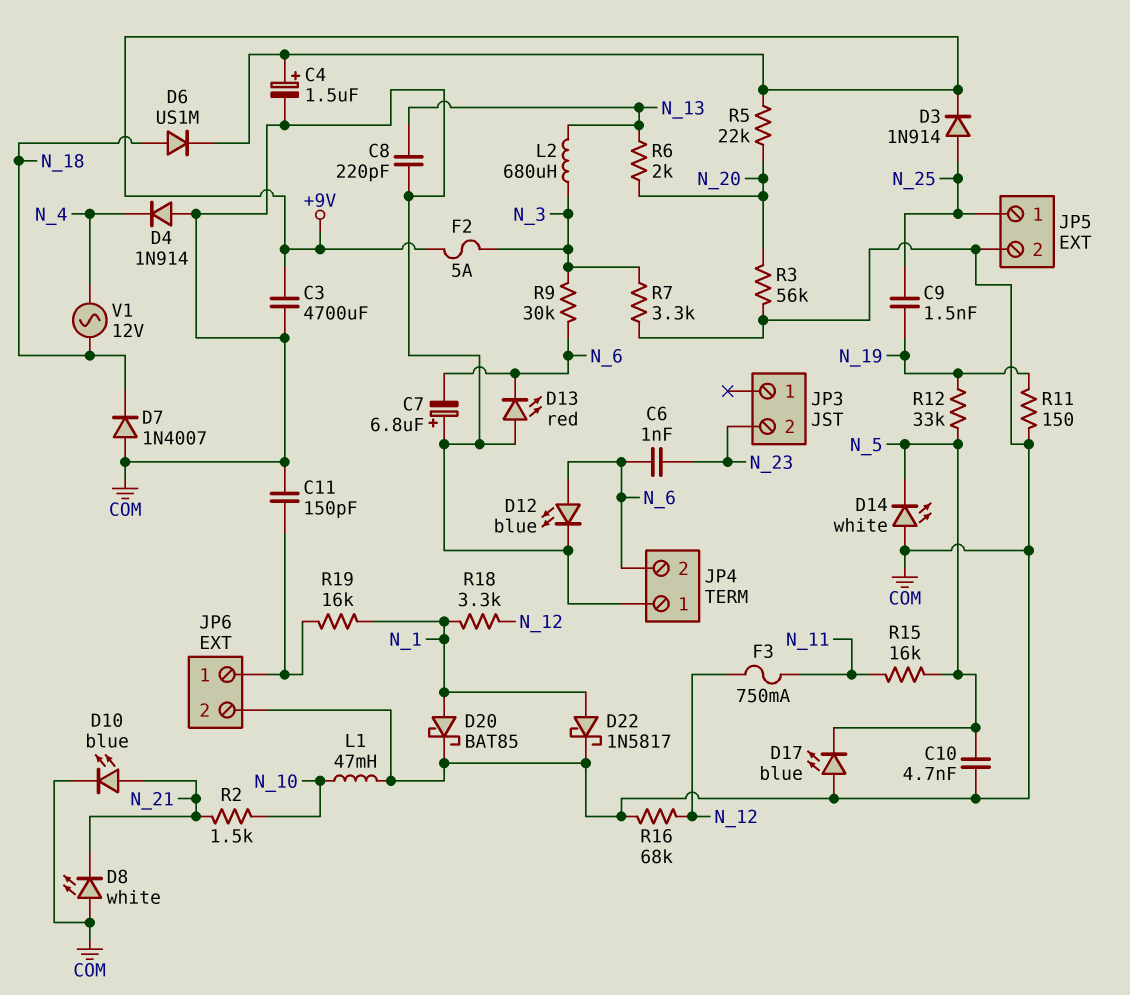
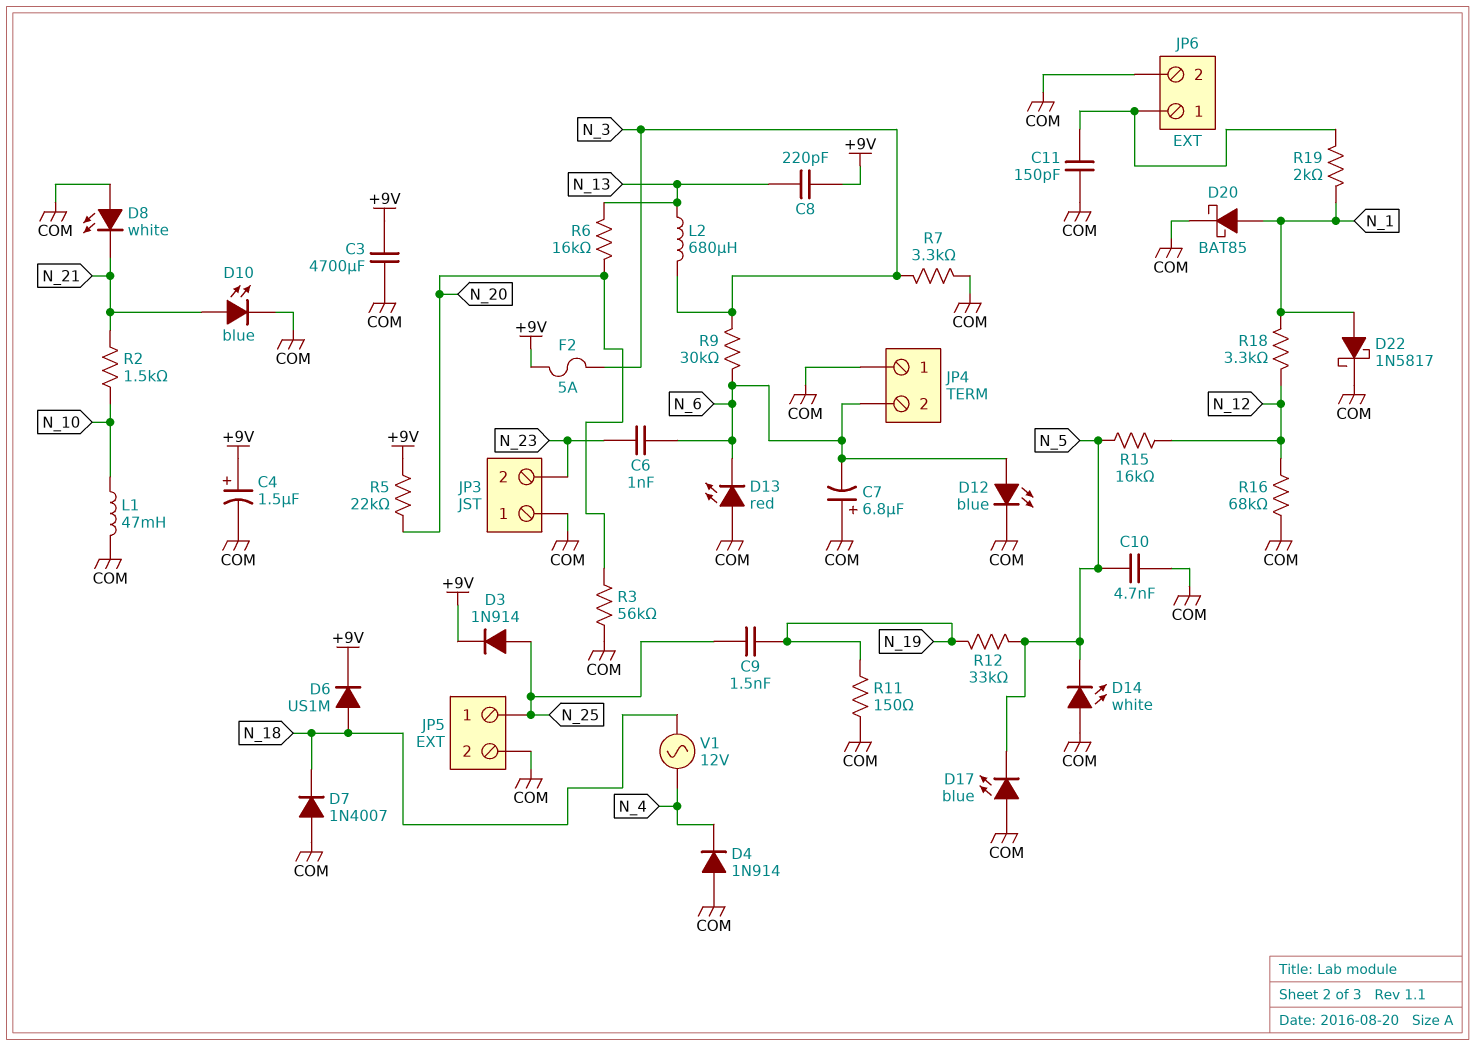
C8: 220pF (COM, N_13) -> 220pF (+9V, N_13)
F3: 750mA (N_11, N_12) -> none
JP3 pin 1: none -> COM
R6: 2k (N_13, N_20) -> 16k (N_13, N_20)
R15: 16k (N_5, N_11) -> 16k (N_5, N_12)
R19: 16k (JP6/1, N_1) -> 2k (JP6/1, N_1)

